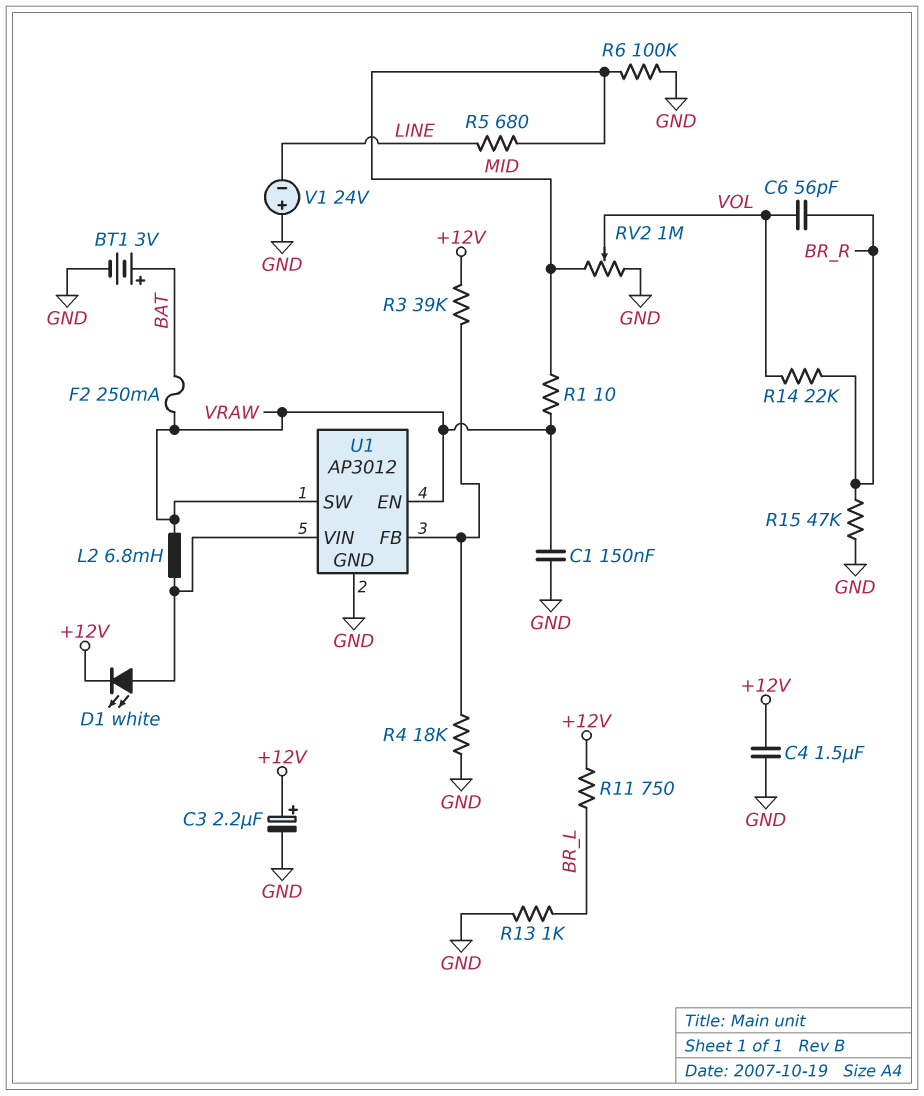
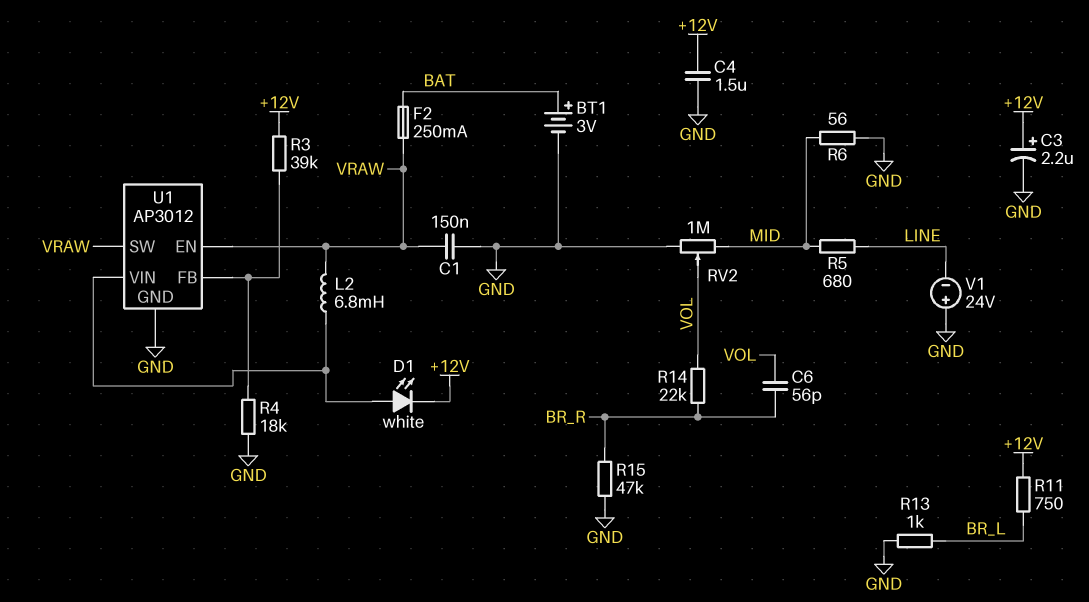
R1: 10 (MID, VRAW) -> none
R6: 100k (GND, MID) -> 56 (GND, MID)

